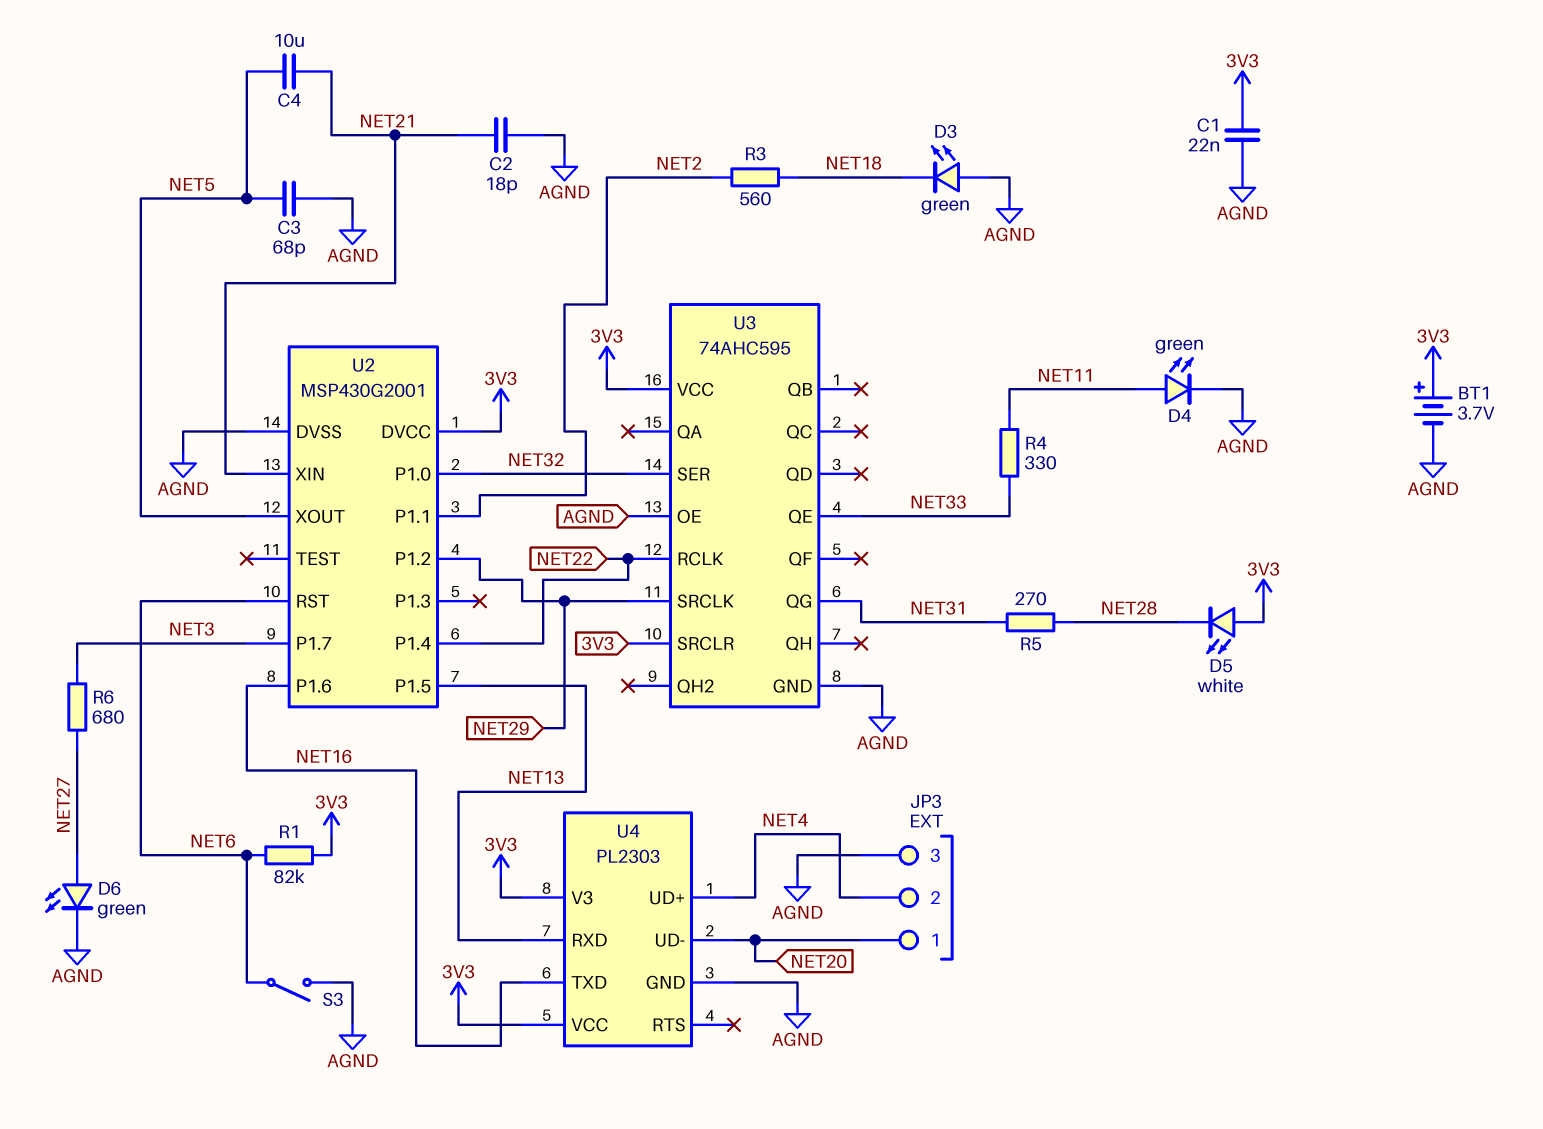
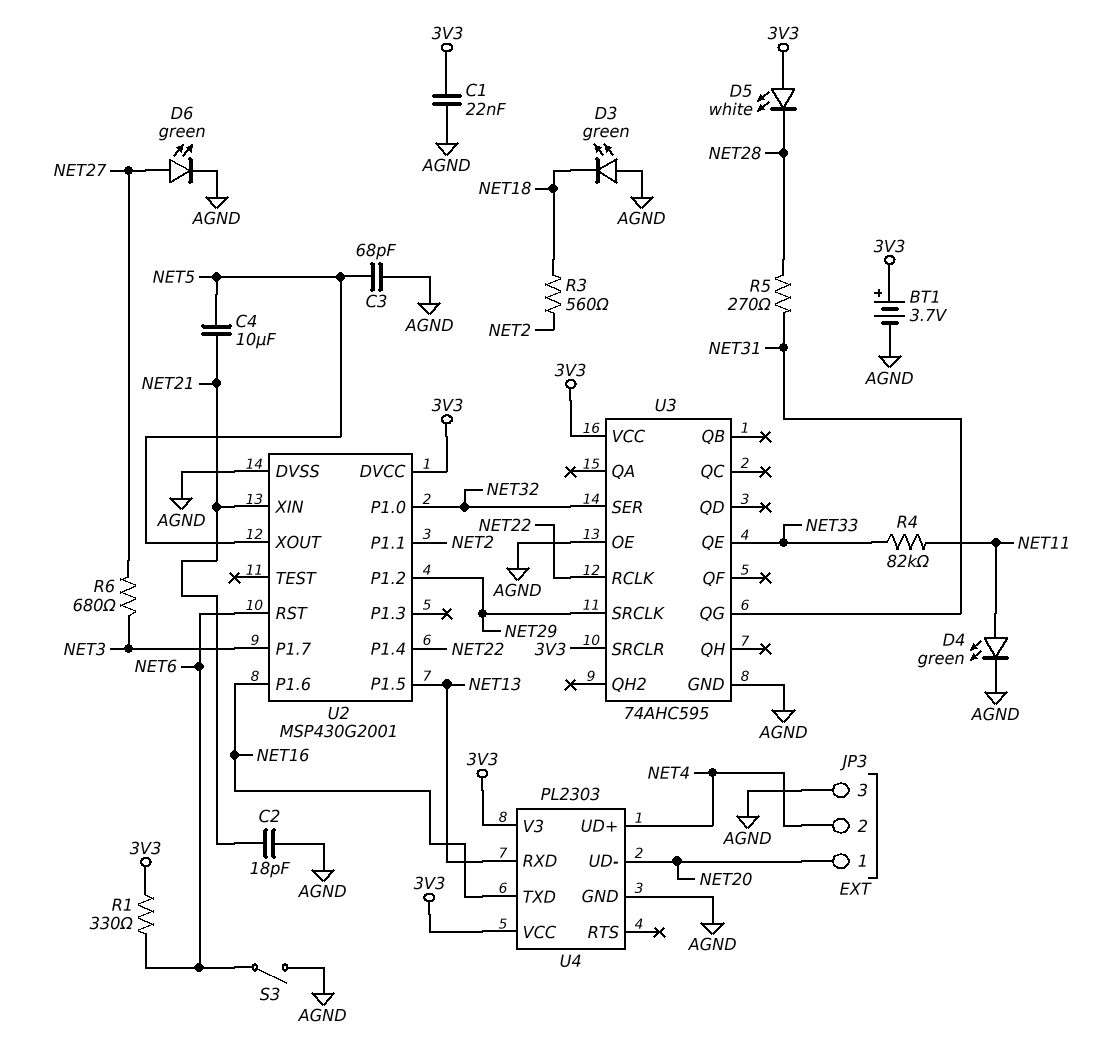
R1: 82k (3V3, NET6) -> 330 (3V3, NET6)
R4: 330 (NET11, NET33) -> 82k (NET11, NET33)

